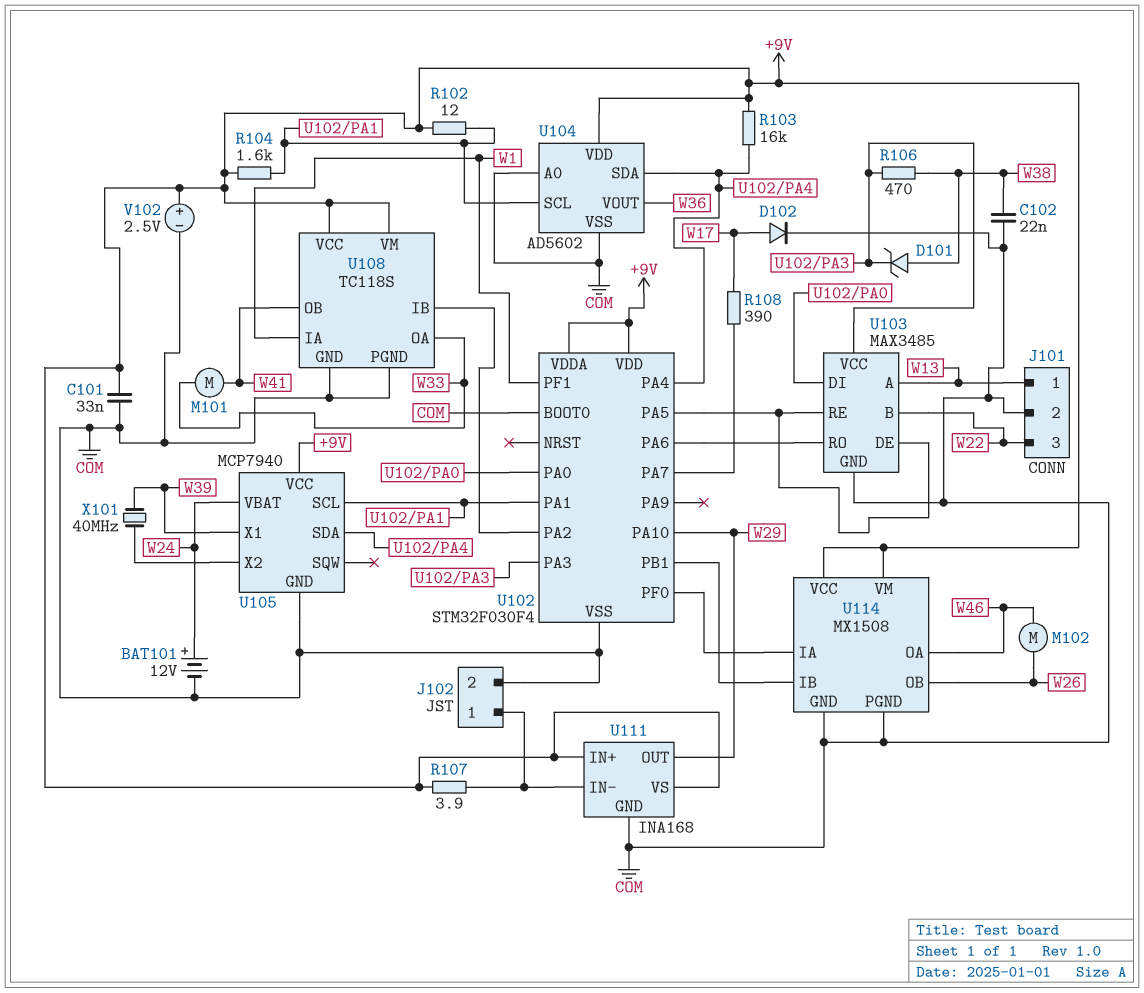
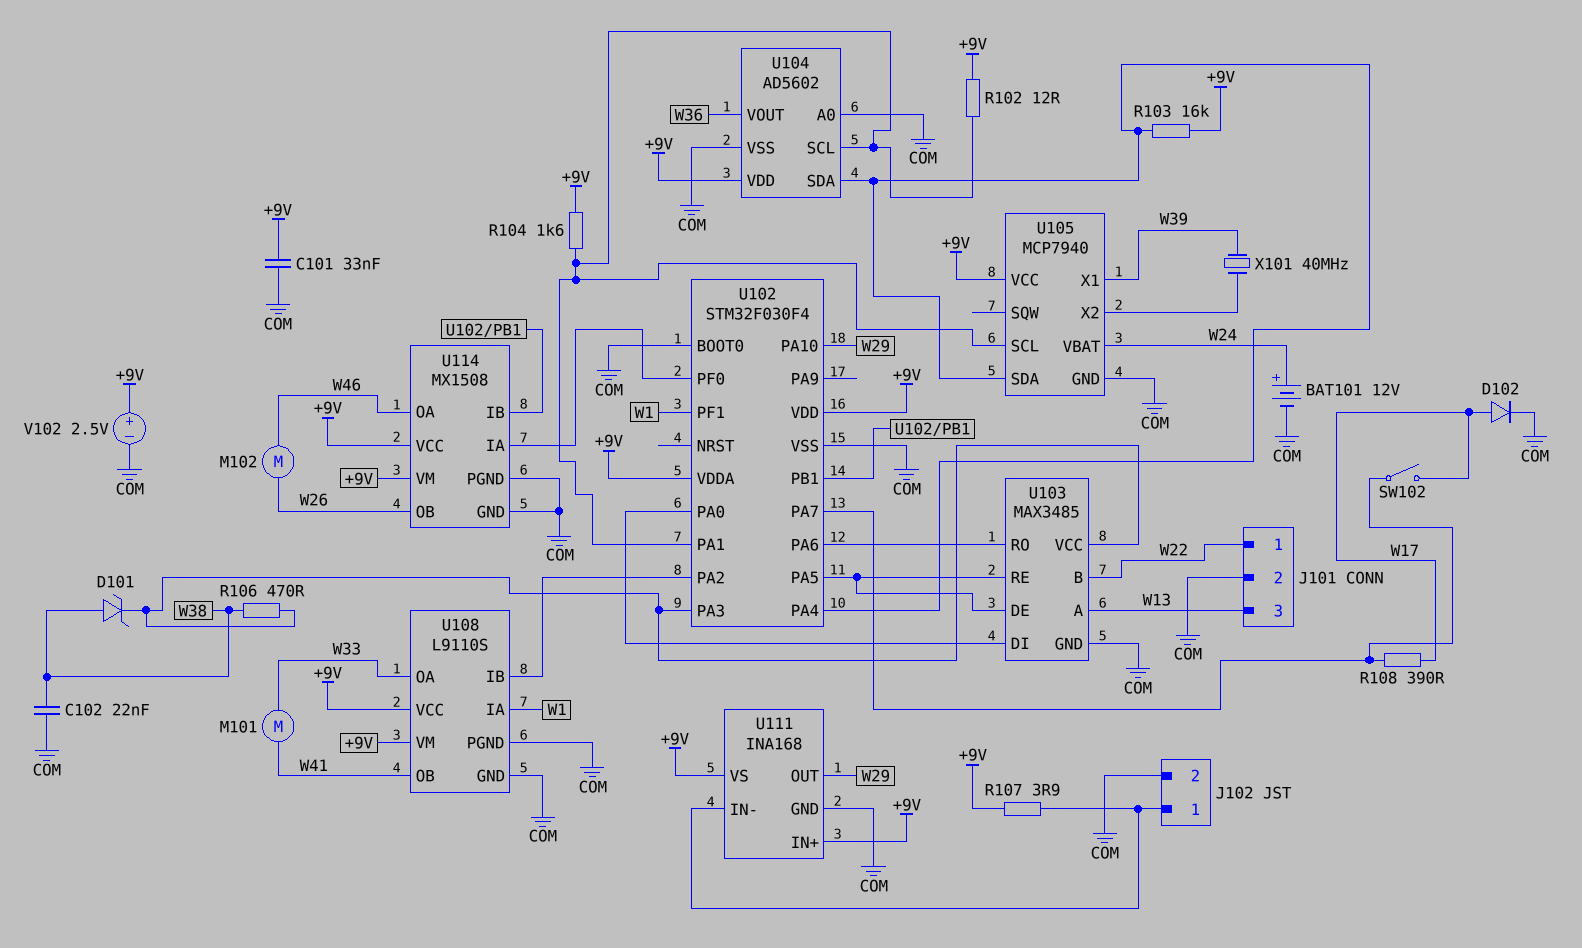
J101 pin 1: W13 -> W22
J101 pin 3: W22 -> W13
SW102: none -> switch (U102/PA7, W17)
U108: TC118S -> L9110S

